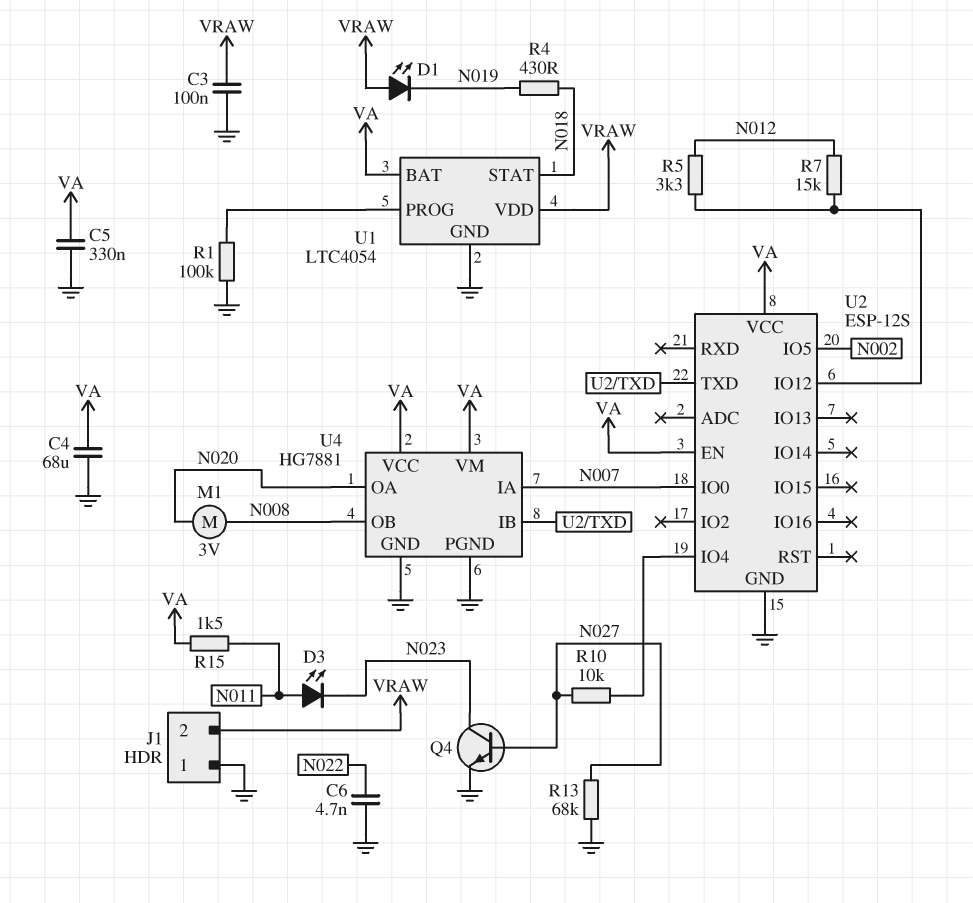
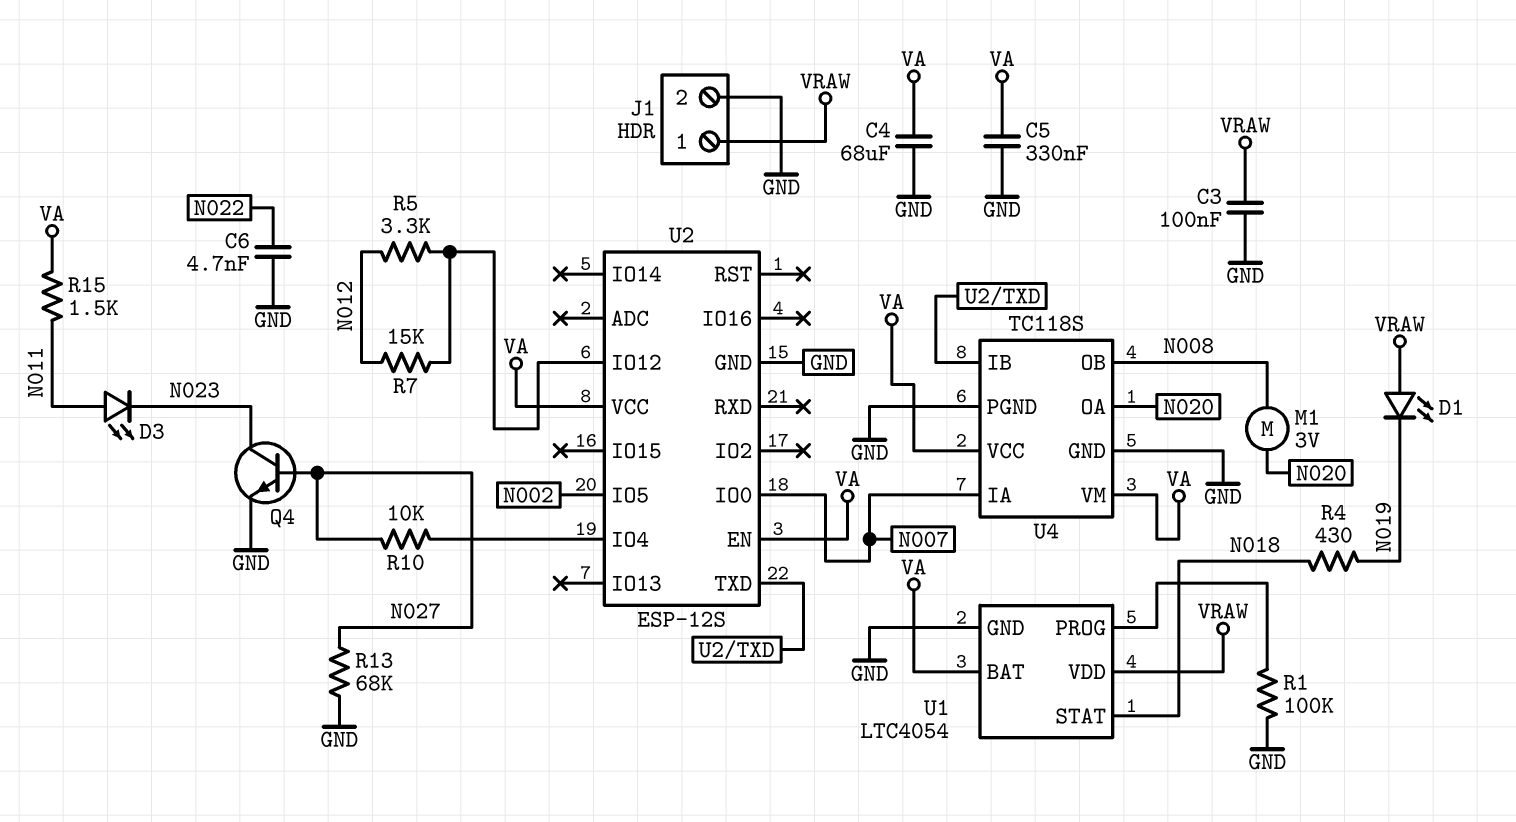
J1 pin 1: GND -> VRAW
J1 pin 2: VRAW -> GND
U4: HG7881 -> TC118S

